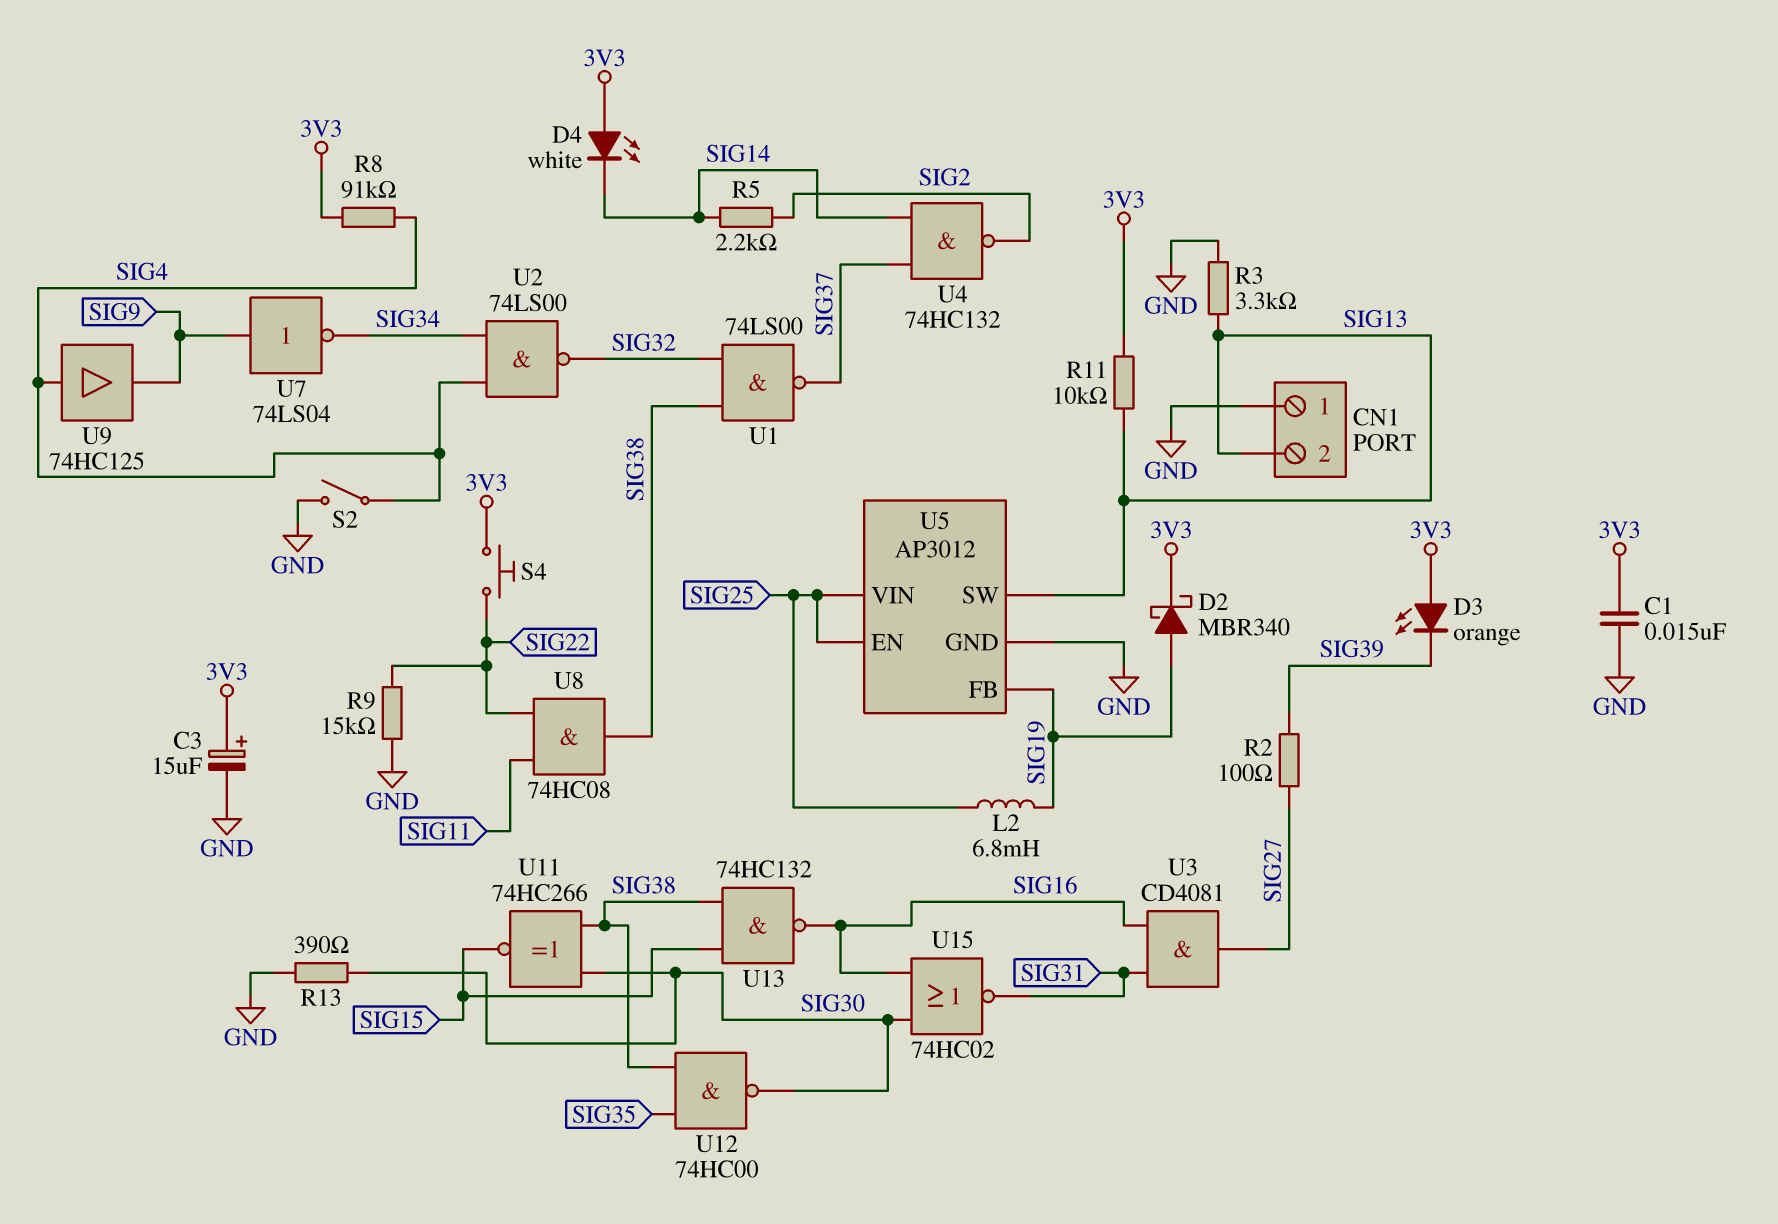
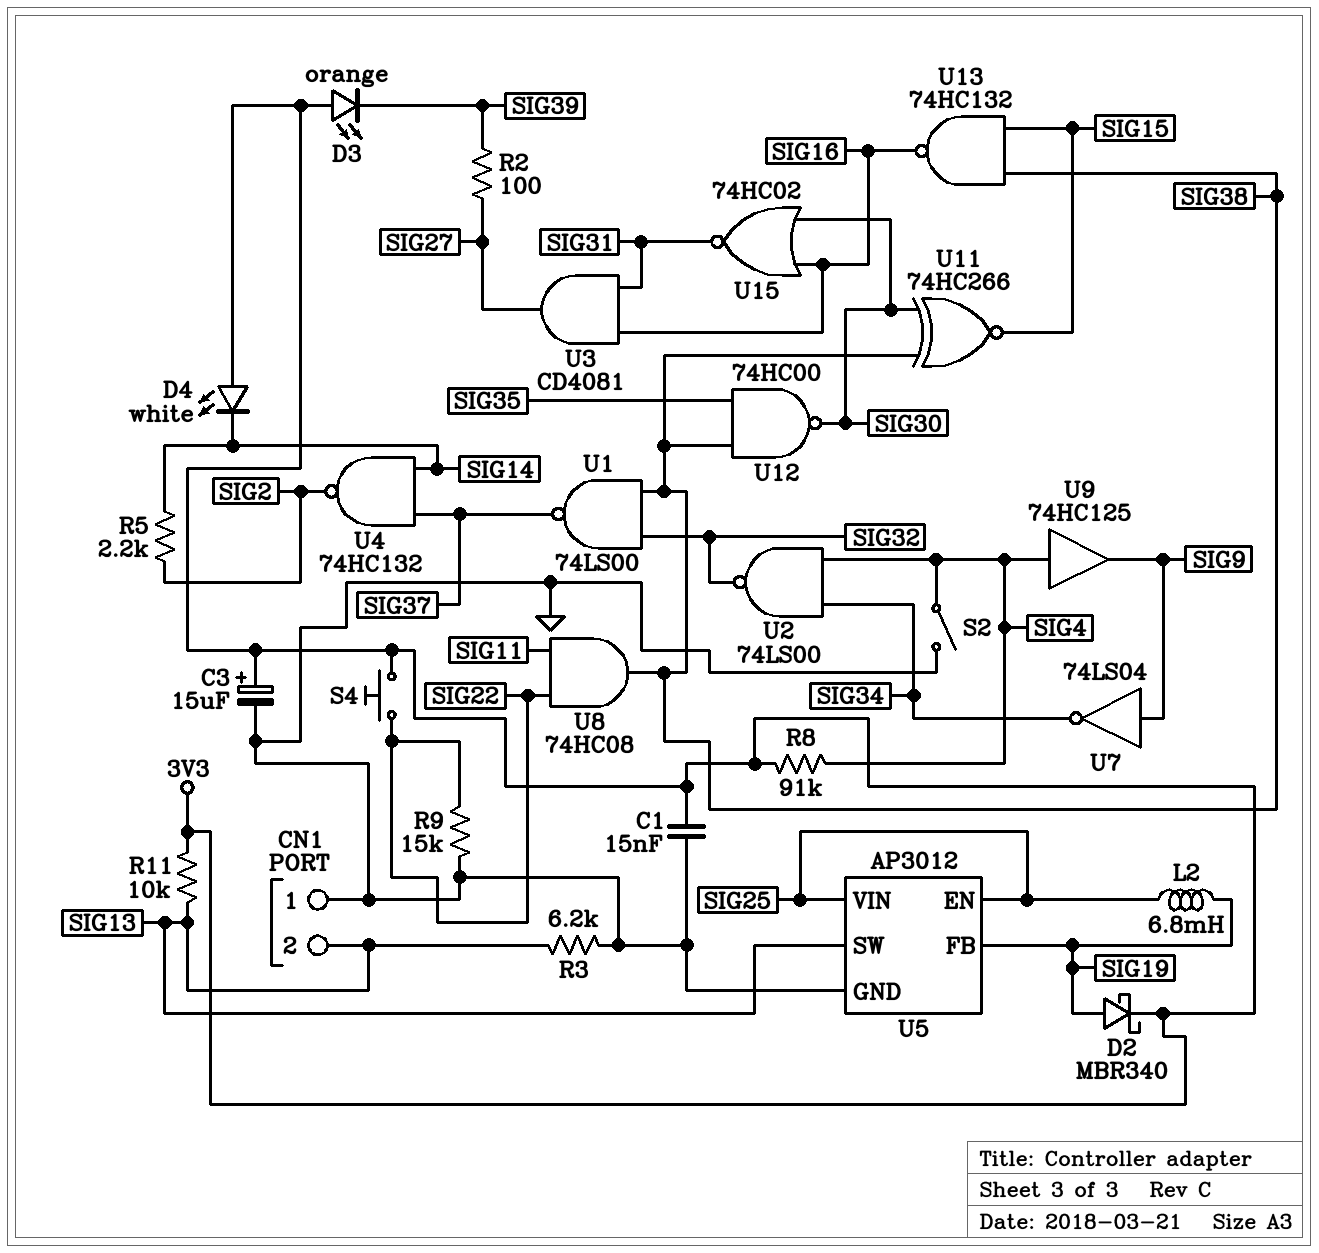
R3: 3.3k (GND, SIG13) -> 6.2k (GND, SIG13)
R13: 390 (GND, SIG30) -> none

